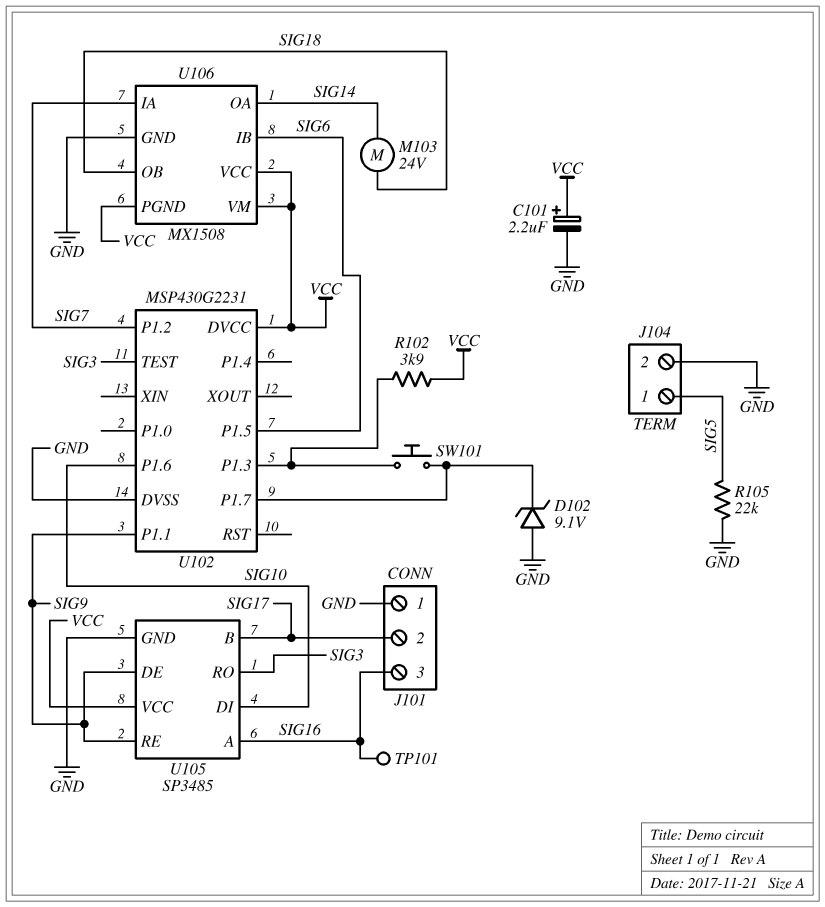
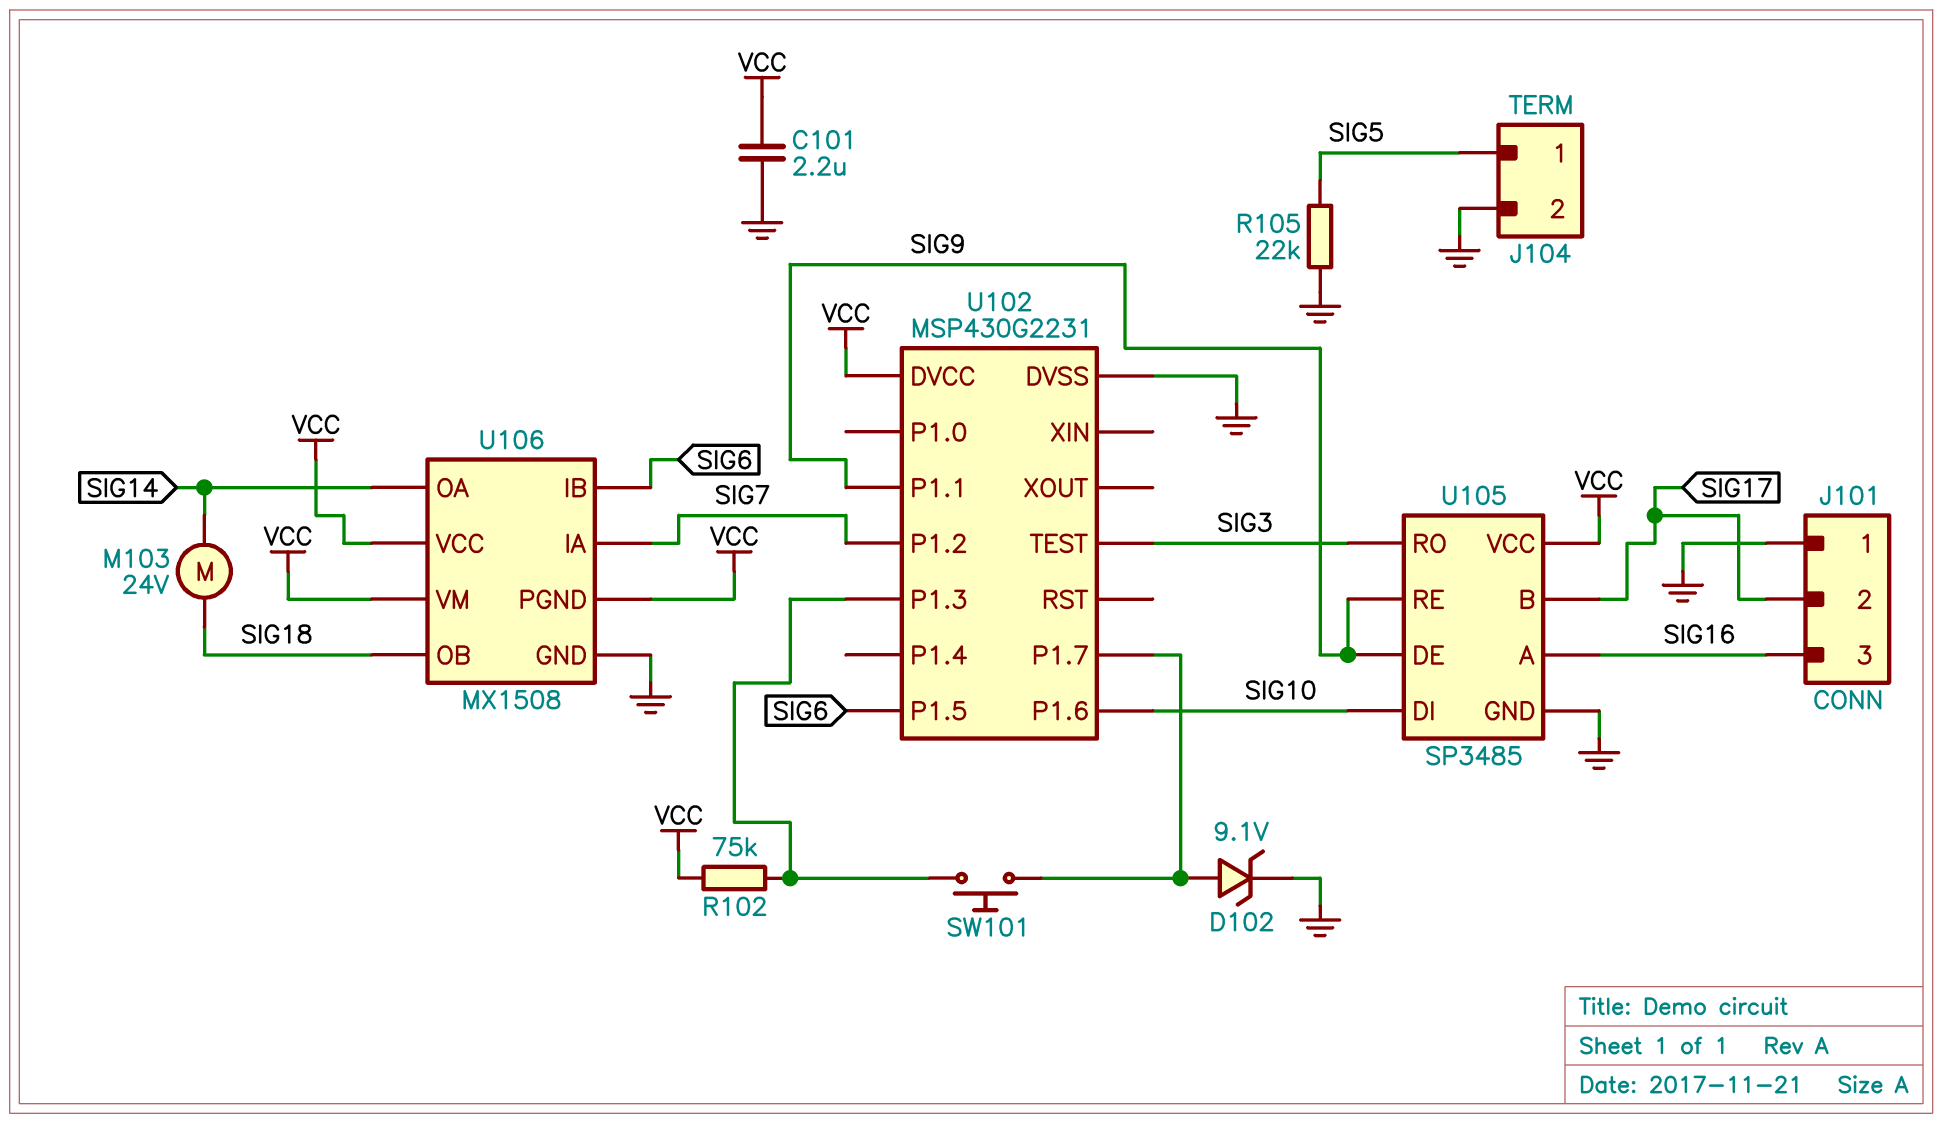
C101: 2.2uF (plus VCC, minus GND) -> 2.2uF (GND, VCC)
D102: zener 9.1V (A GND, K U102/P1.7) -> zener 9.1V (A U102/P1.7, K GND)
R102: 3.9k (U102/P1.3, VCC) -> 75k (U102/P1.3, VCC)
TP101: test point (SIG16) -> none

